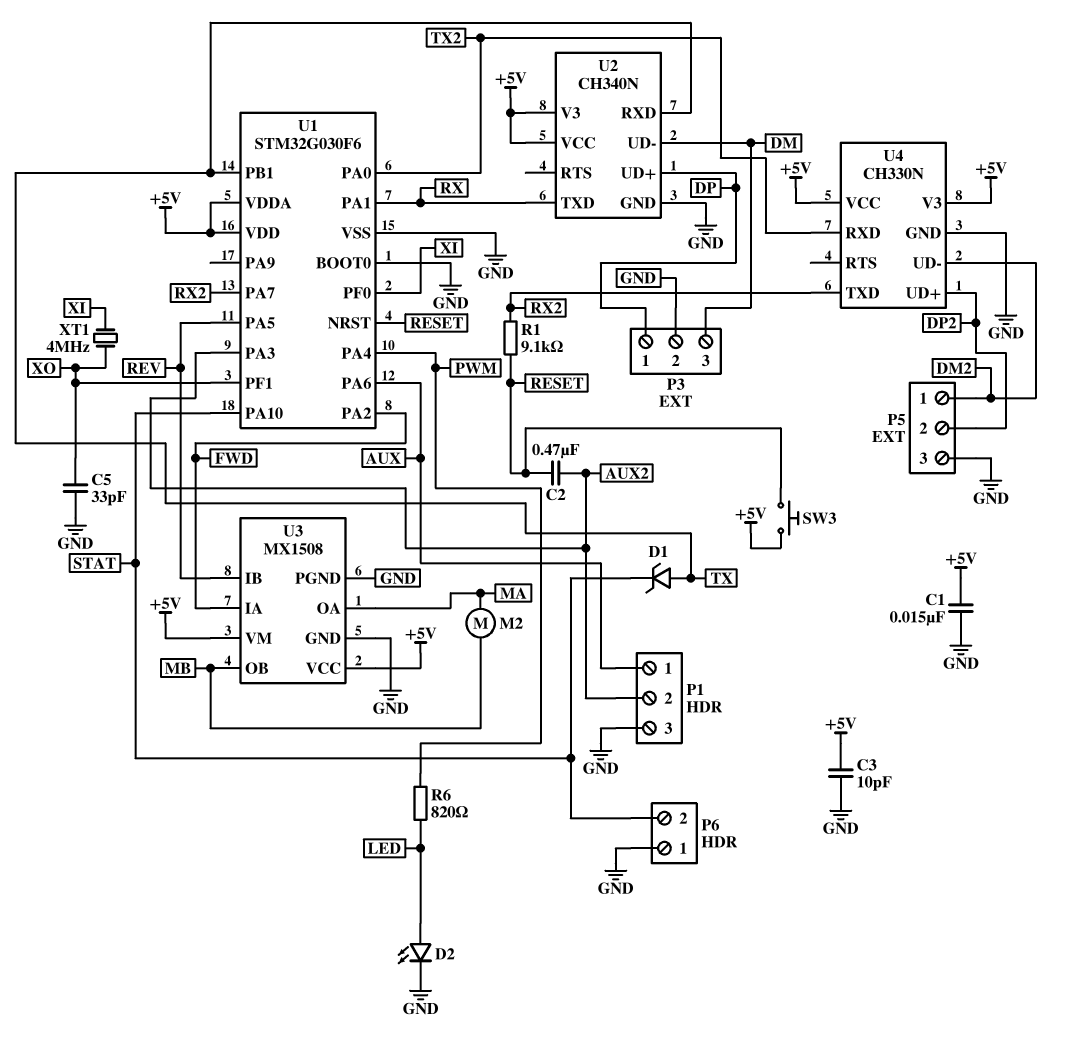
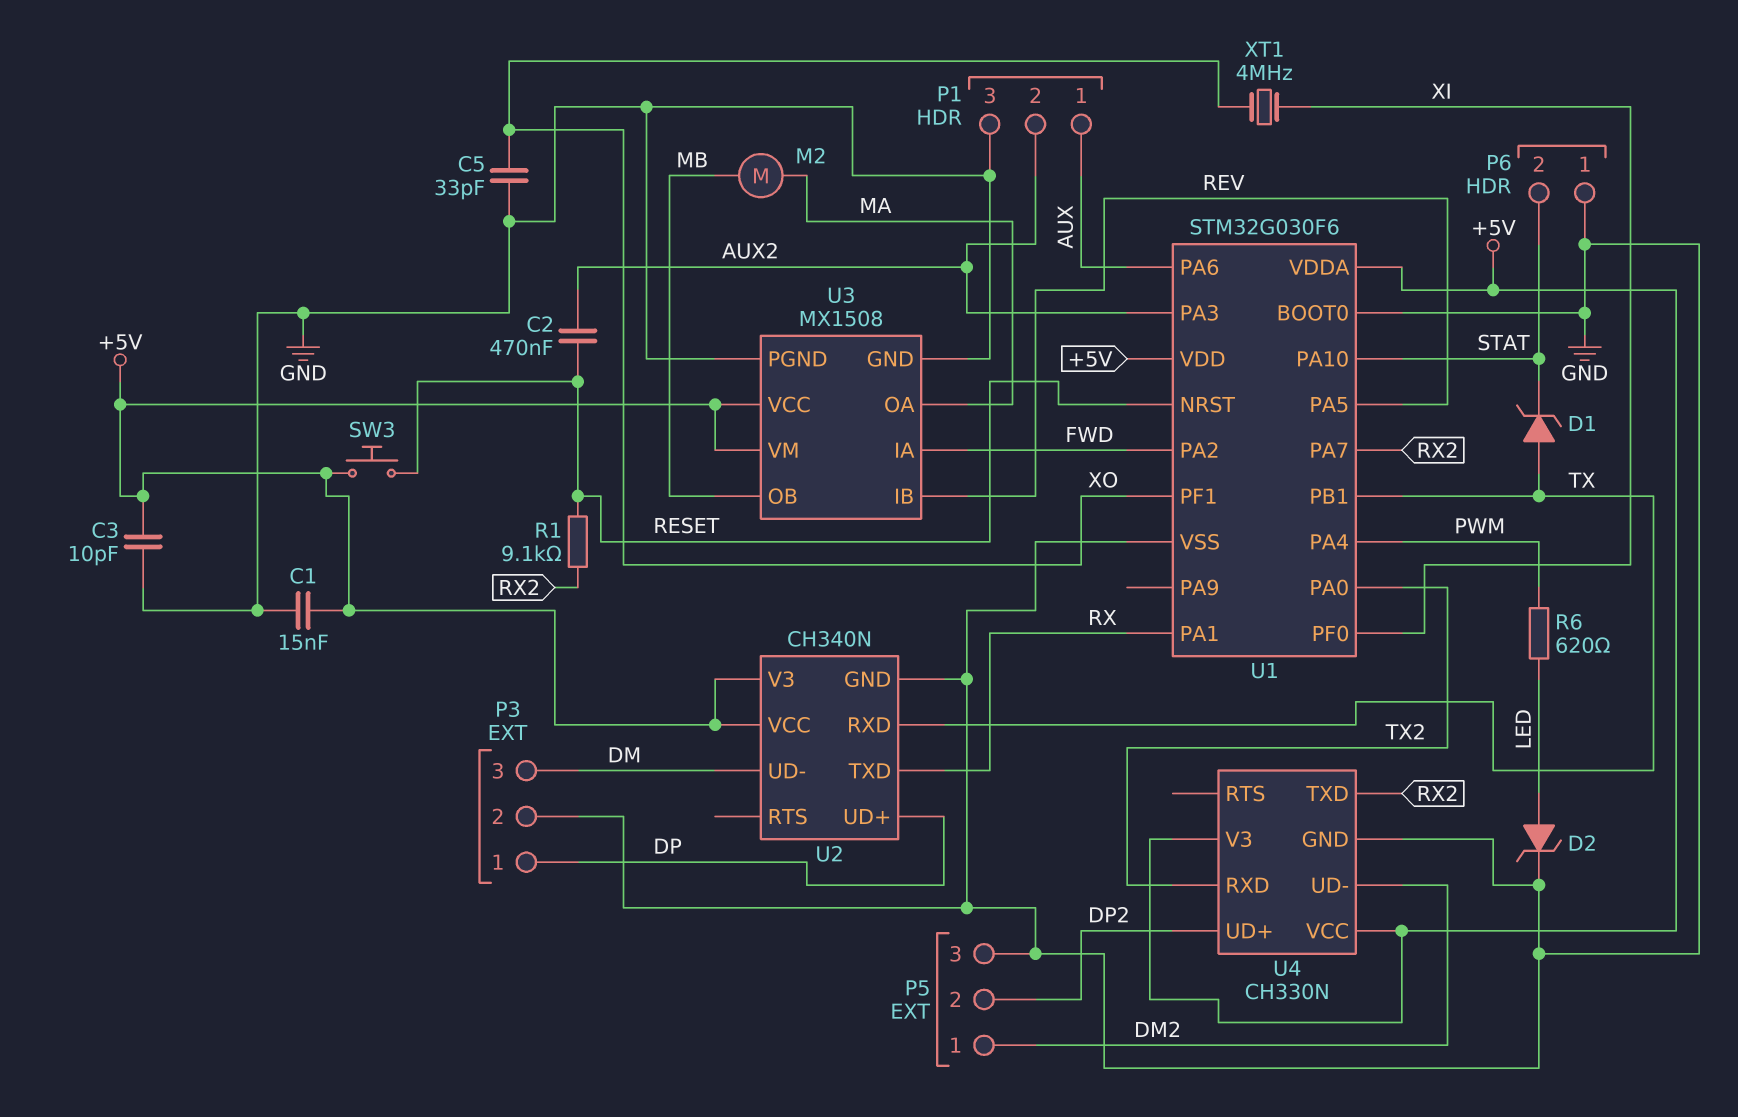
D2: LED (A LED, K GND) -> zener (A LED, K GND)
R6: 820 (LED, PWM) -> 620 (LED, PWM)

